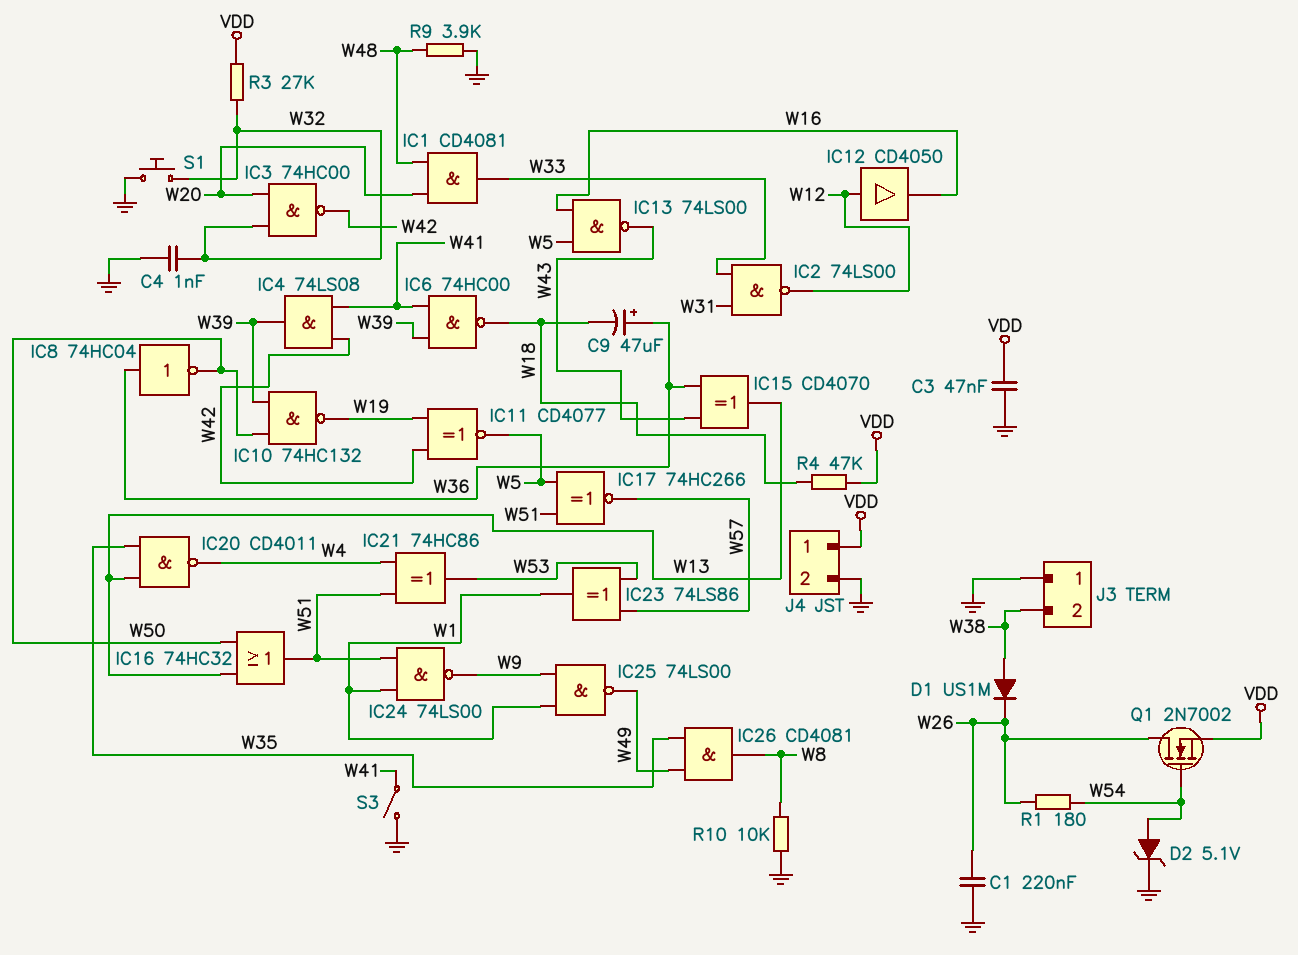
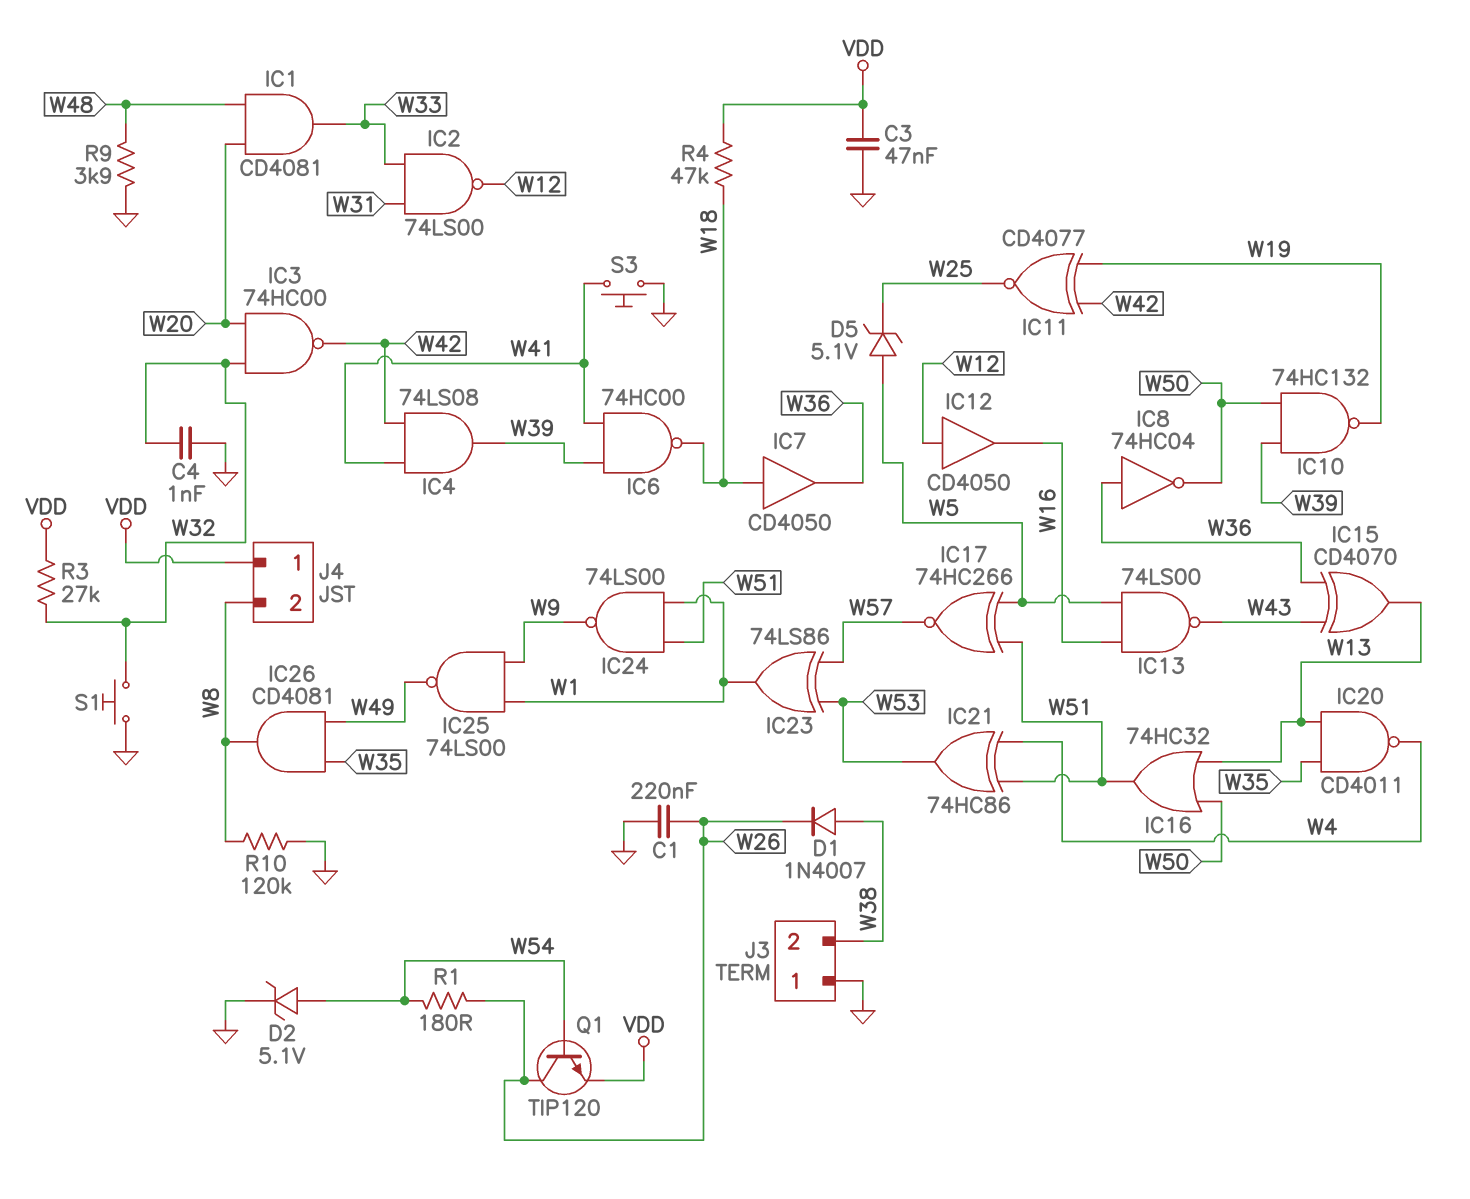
C9: 47uF (plus W36, minus W18) -> none
D1: diode US1M (A W38, K W26) -> diode 1N4007 (A W38, K W26)
D5: none -> zener 5.1V (A W5, K W25)
IC7: none -> buffer CD4050 (in W18, out W36)
IC11: XNOR CD4077 (in W19, in W42, out W5) -> XNOR CD4077 (in W19, in W42, out W25)
J4 pin 2: GND -> W8
Q1: NMOS 2N7002 (G W54, D W26, S VDD) -> NPN TIP120 (B W54, C W26, E VDD)
R10: 10k (GND, W8) -> 120k (GND, W8)
S3: switch (GND, W41) -> button (GND, W41)

